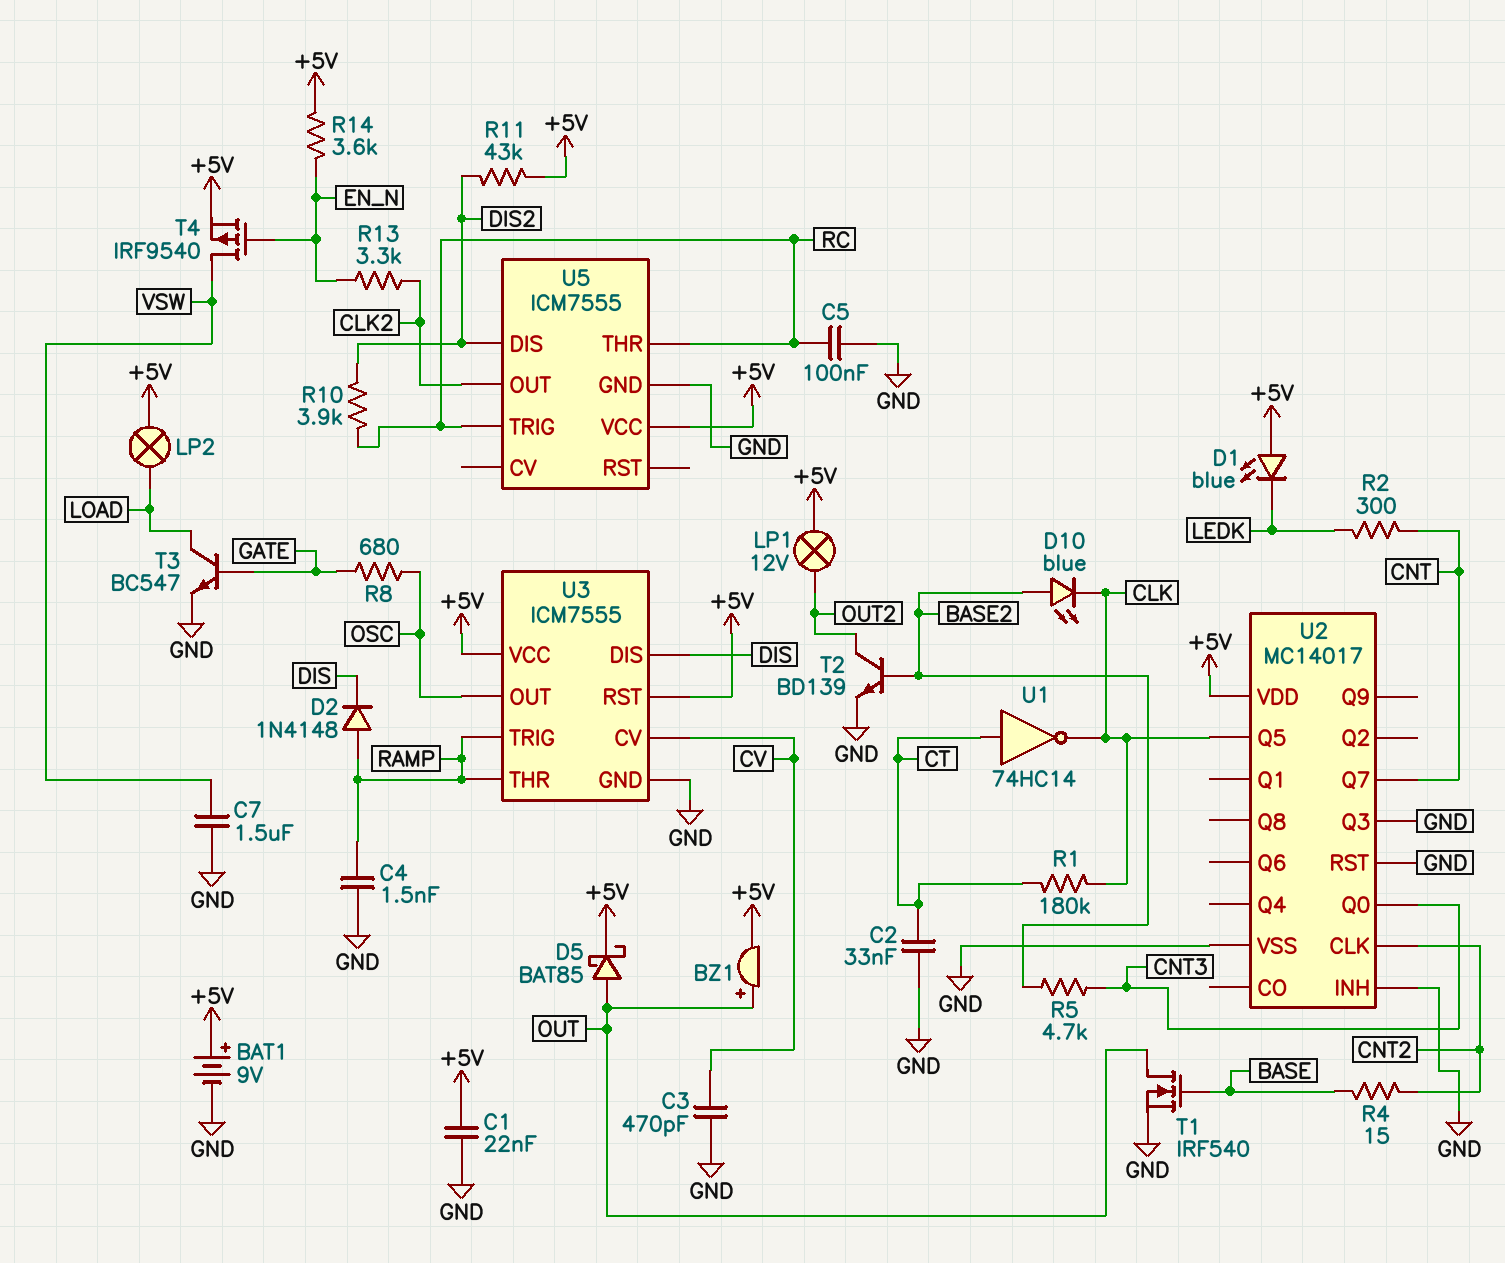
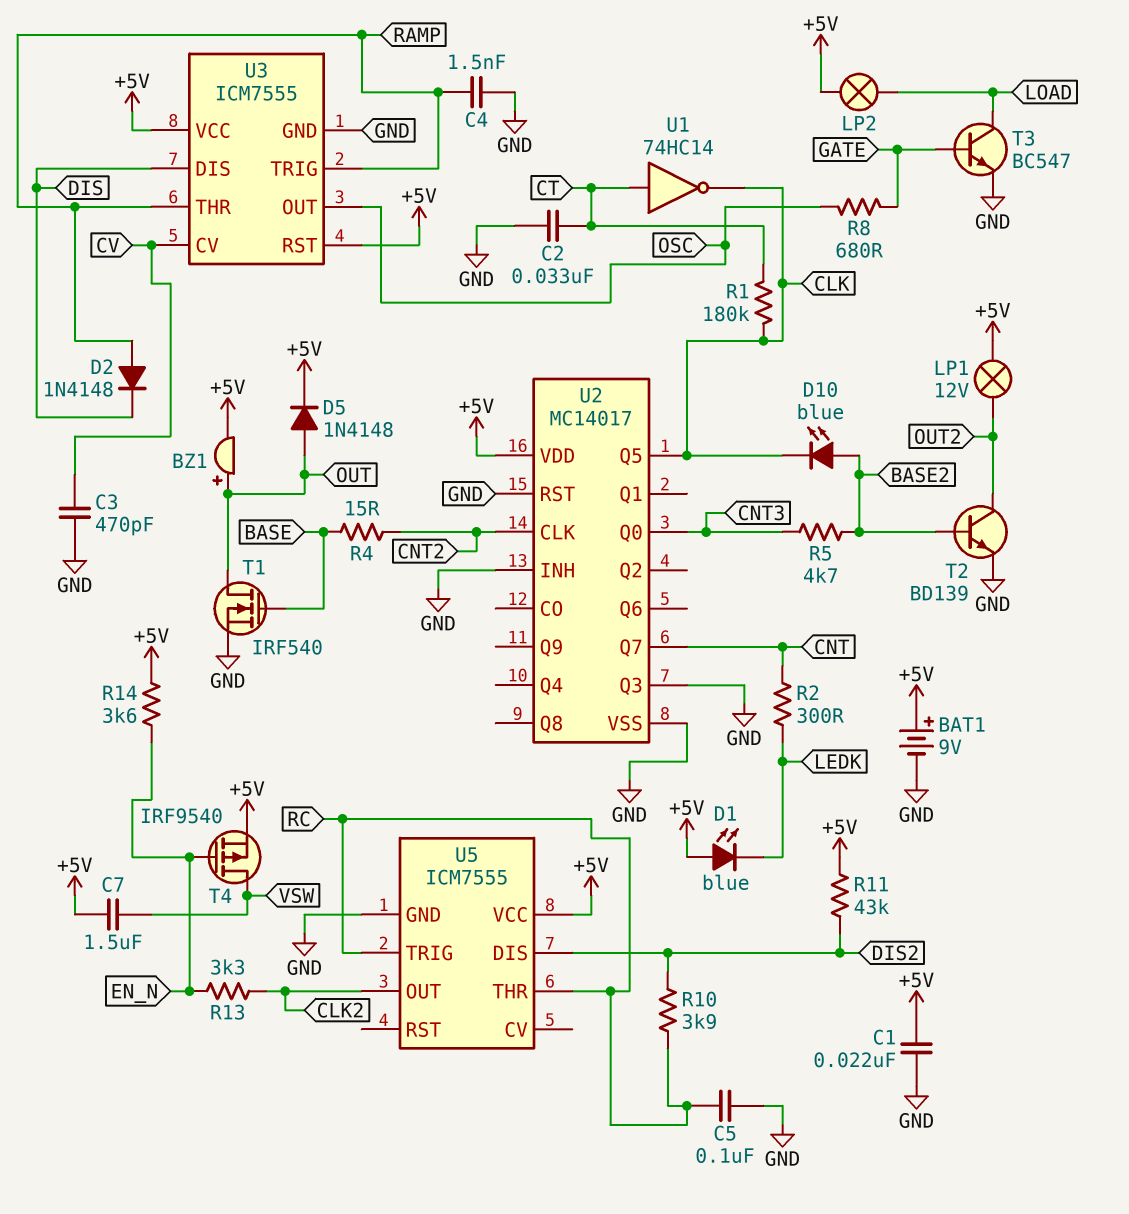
C7: 1.5uF (GND, VSW) -> 1.5uF (+5V, VSW)
D5: schottky BAT85 (A OUT, K +5V) -> diode 1N4148 (A OUT, K +5V)

